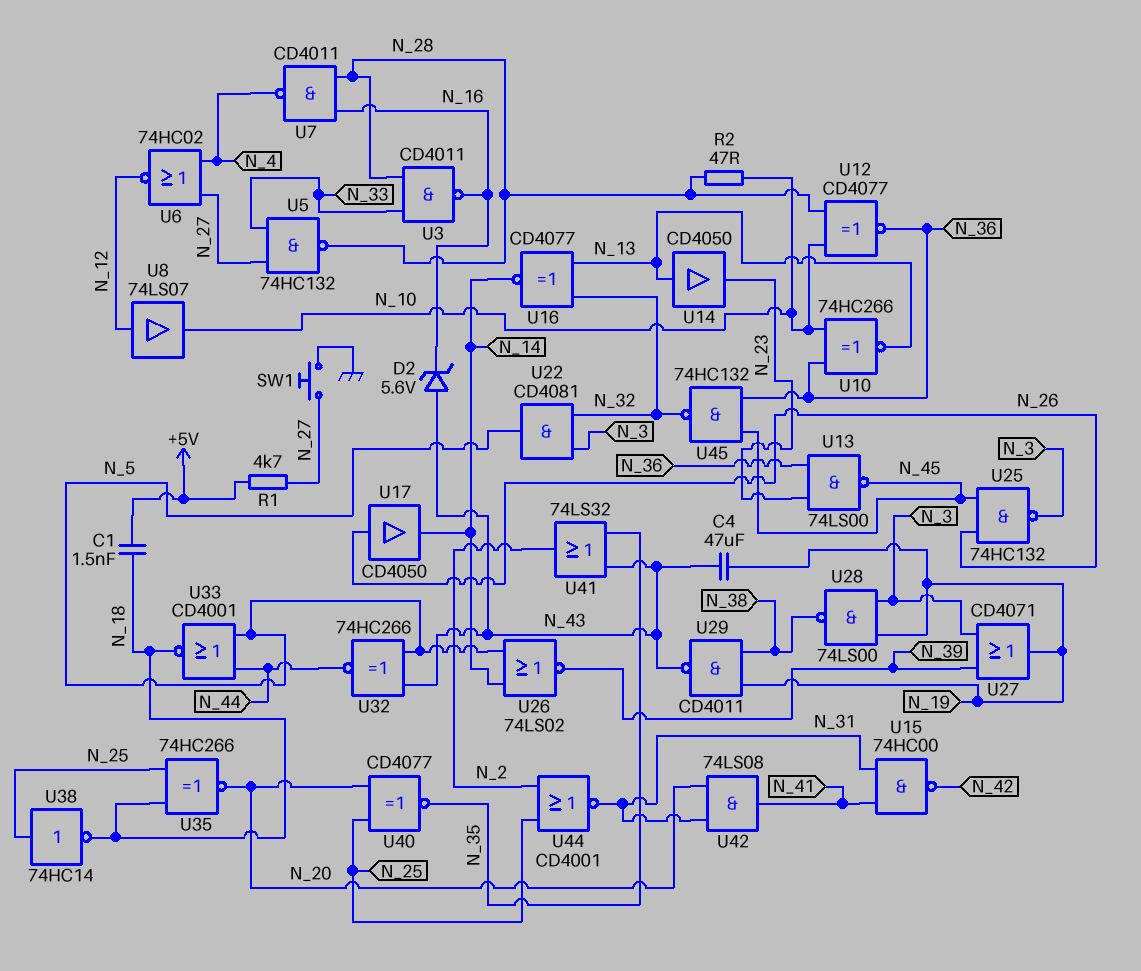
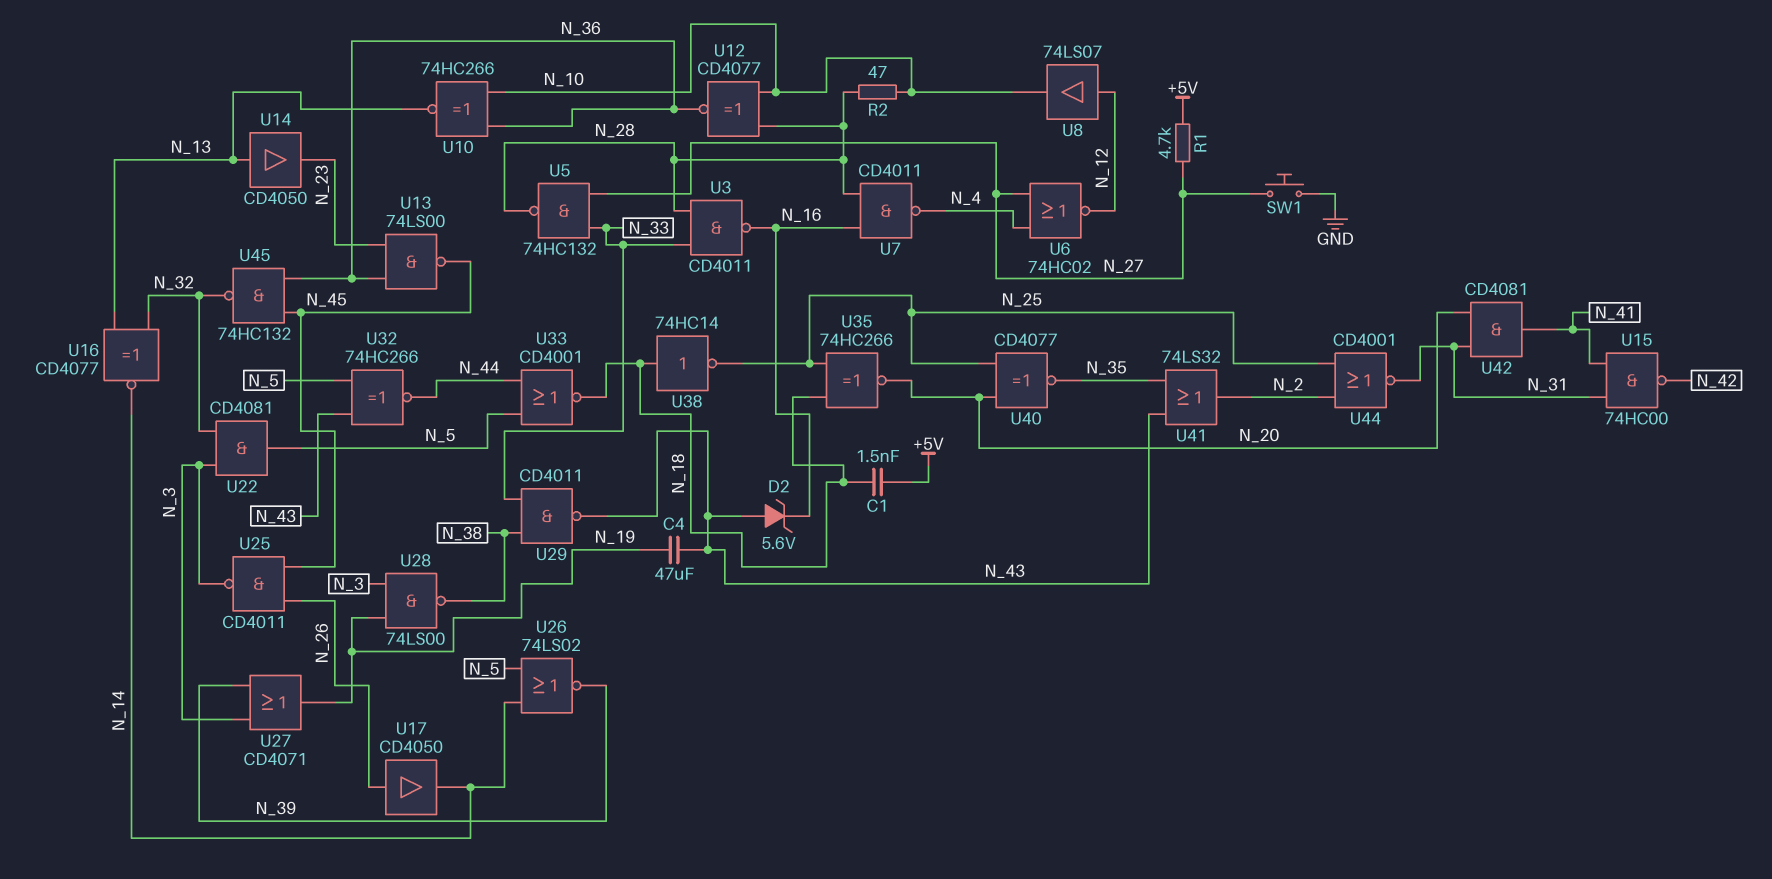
U25: NAND 74HC132 (in N_26, in N_45, out N_3) -> NAND CD4011 (in N_26, in N_45, out N_3)
U29: NAND CD4011 (in N_19, in N_38, out N_43) -> NAND CD4011 (in N_33, in N_38, out N_43)
U38: NOT 74HC14 (in N_25, out N_18) -> NOT 74HC14 (in N_18, out N_25)
U42: AND 74LS08 (in N_20, in N_31, out N_41) -> AND CD4081 (in N_20, in N_31, out N_41)

